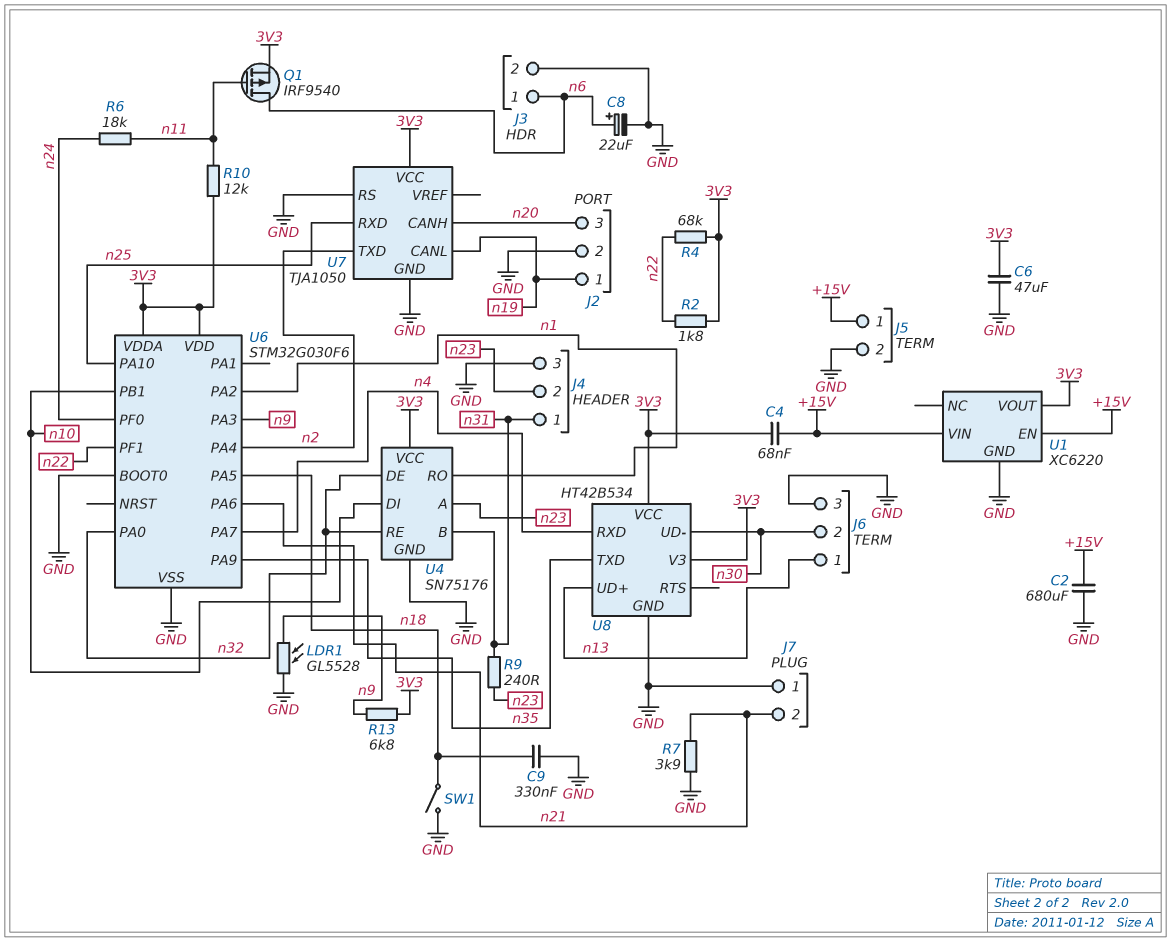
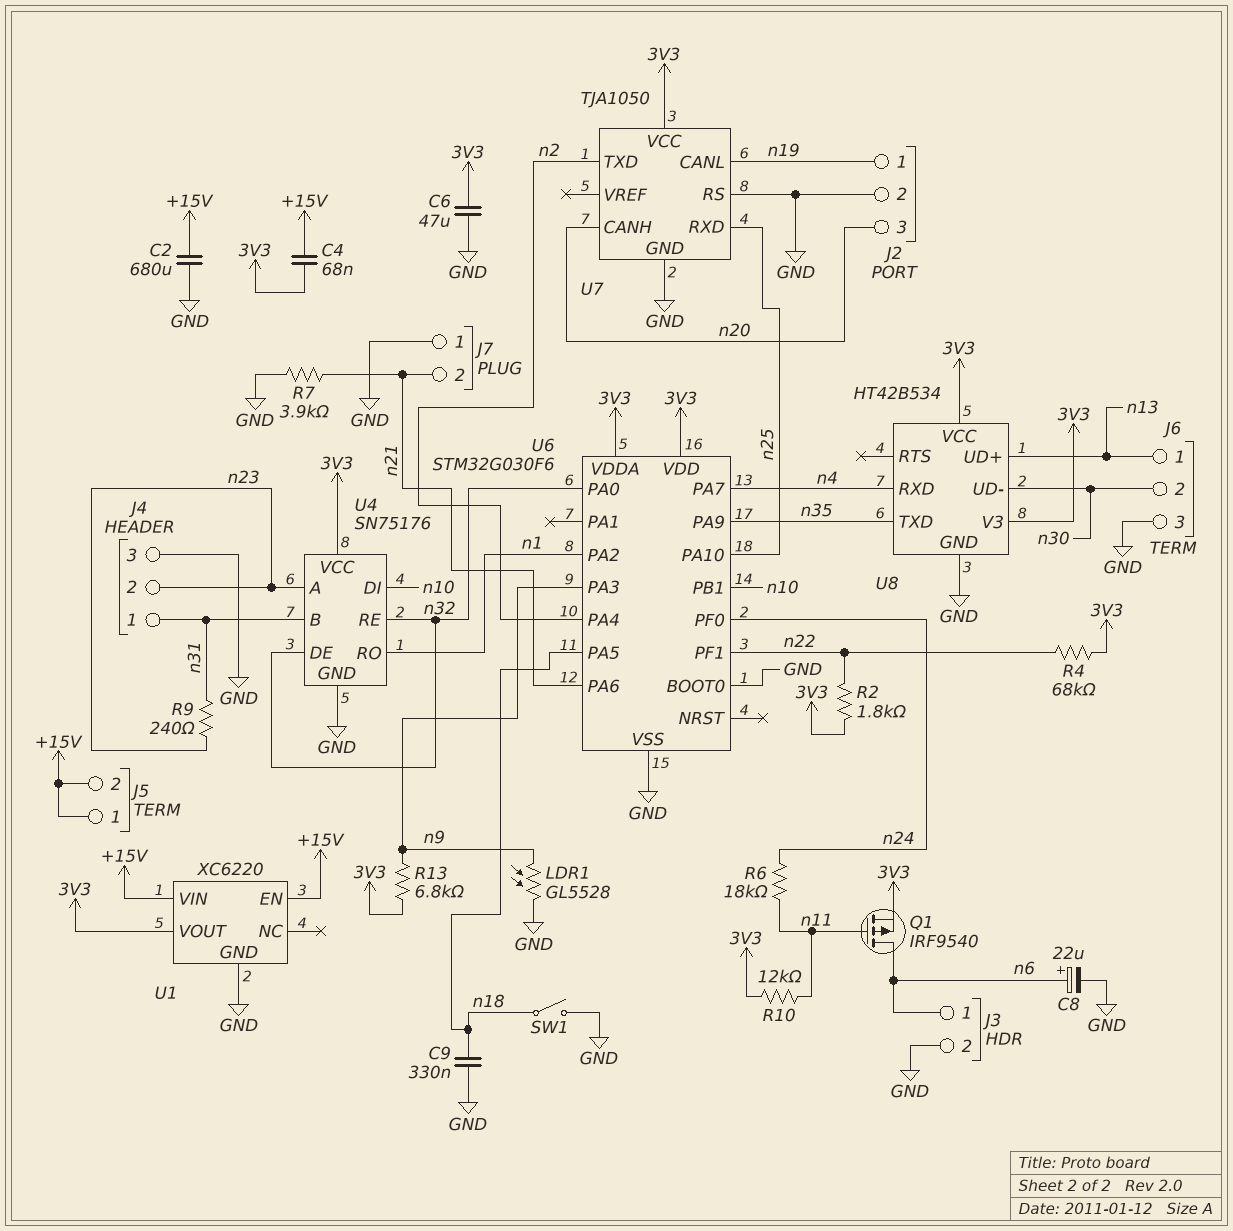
J5 pin 2: GND -> +15V

